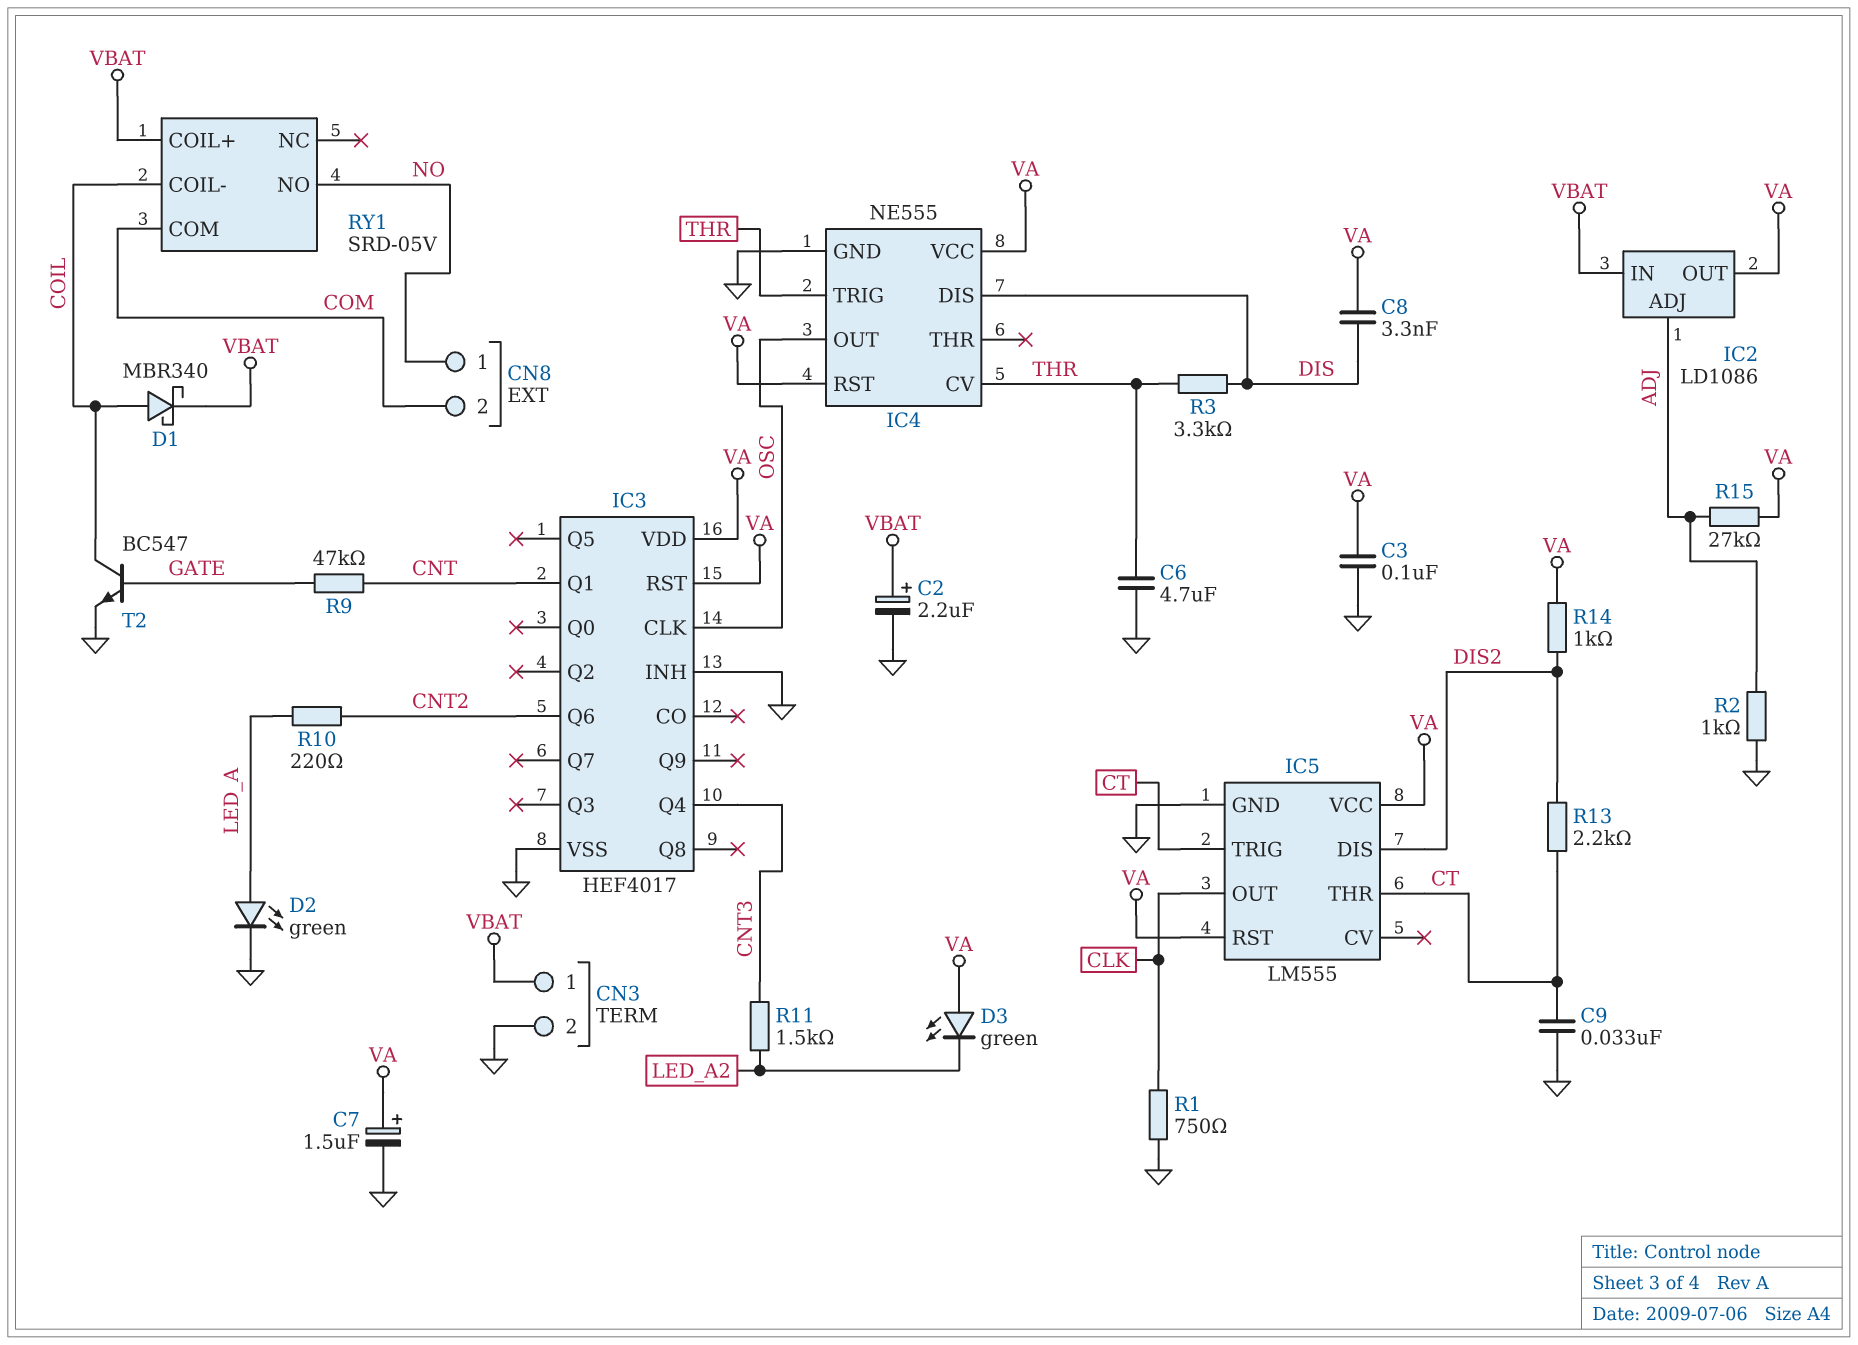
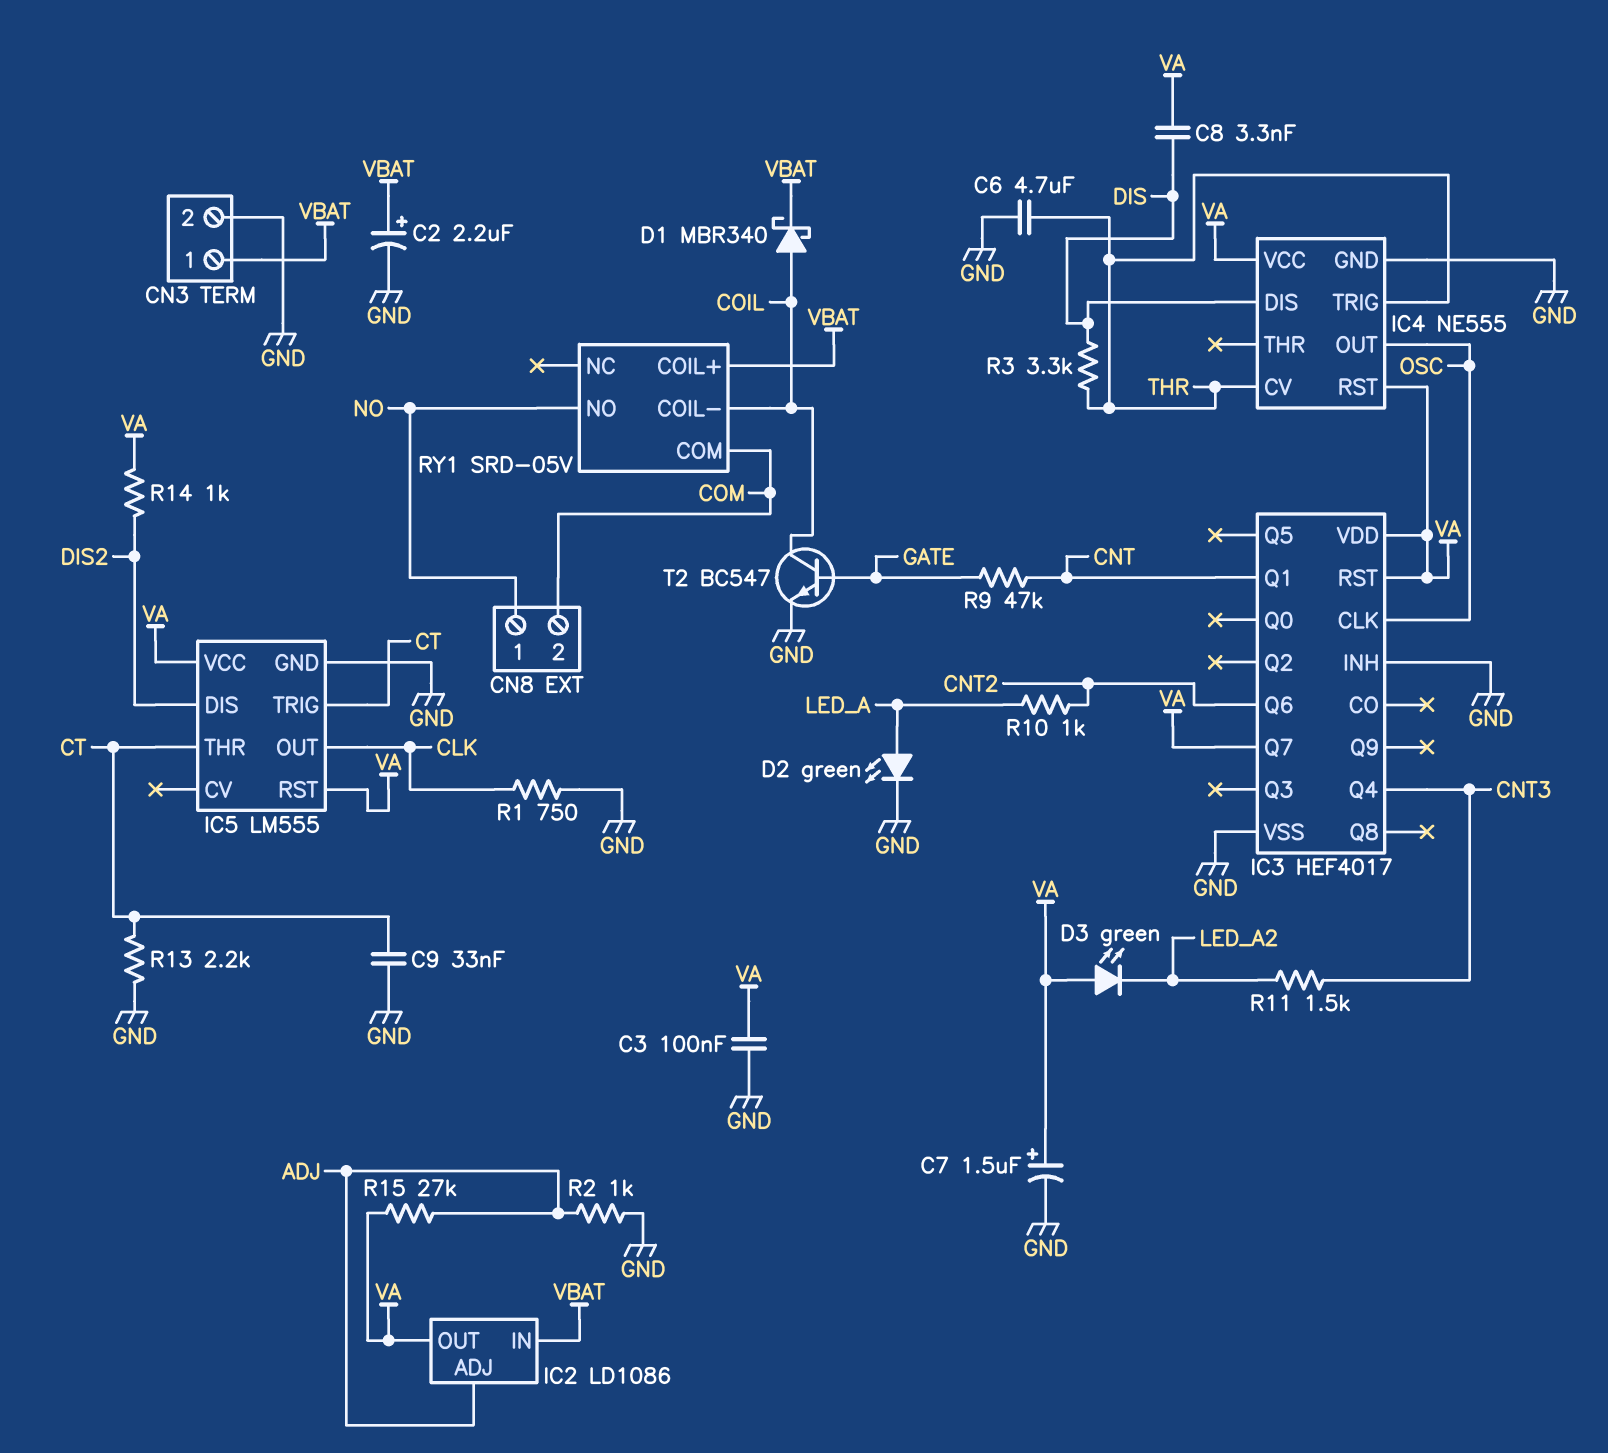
IC3 pin Q7: none -> VA
R10: 220 (CNT2, LED_A) -> 1k (CNT2, LED_A)
R13: 2.2k (CT, DIS2) -> 2.2k (CT, GND)

